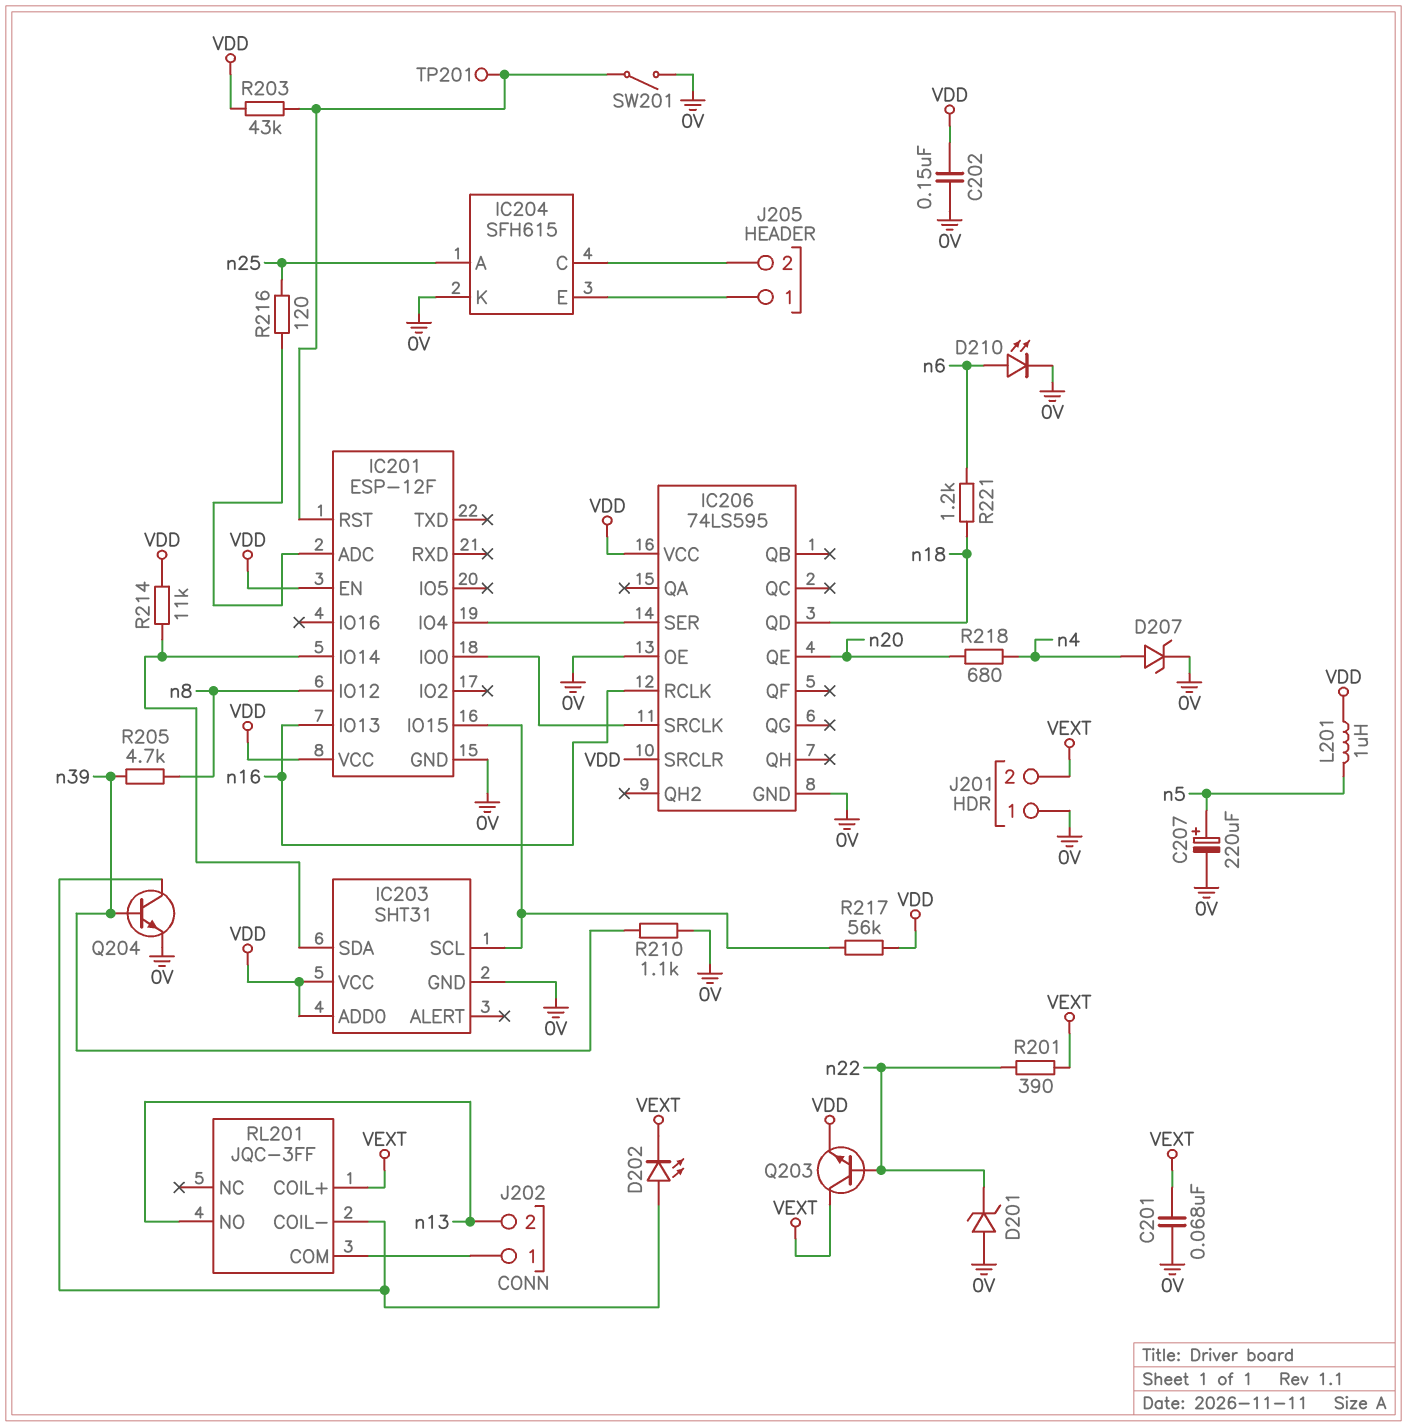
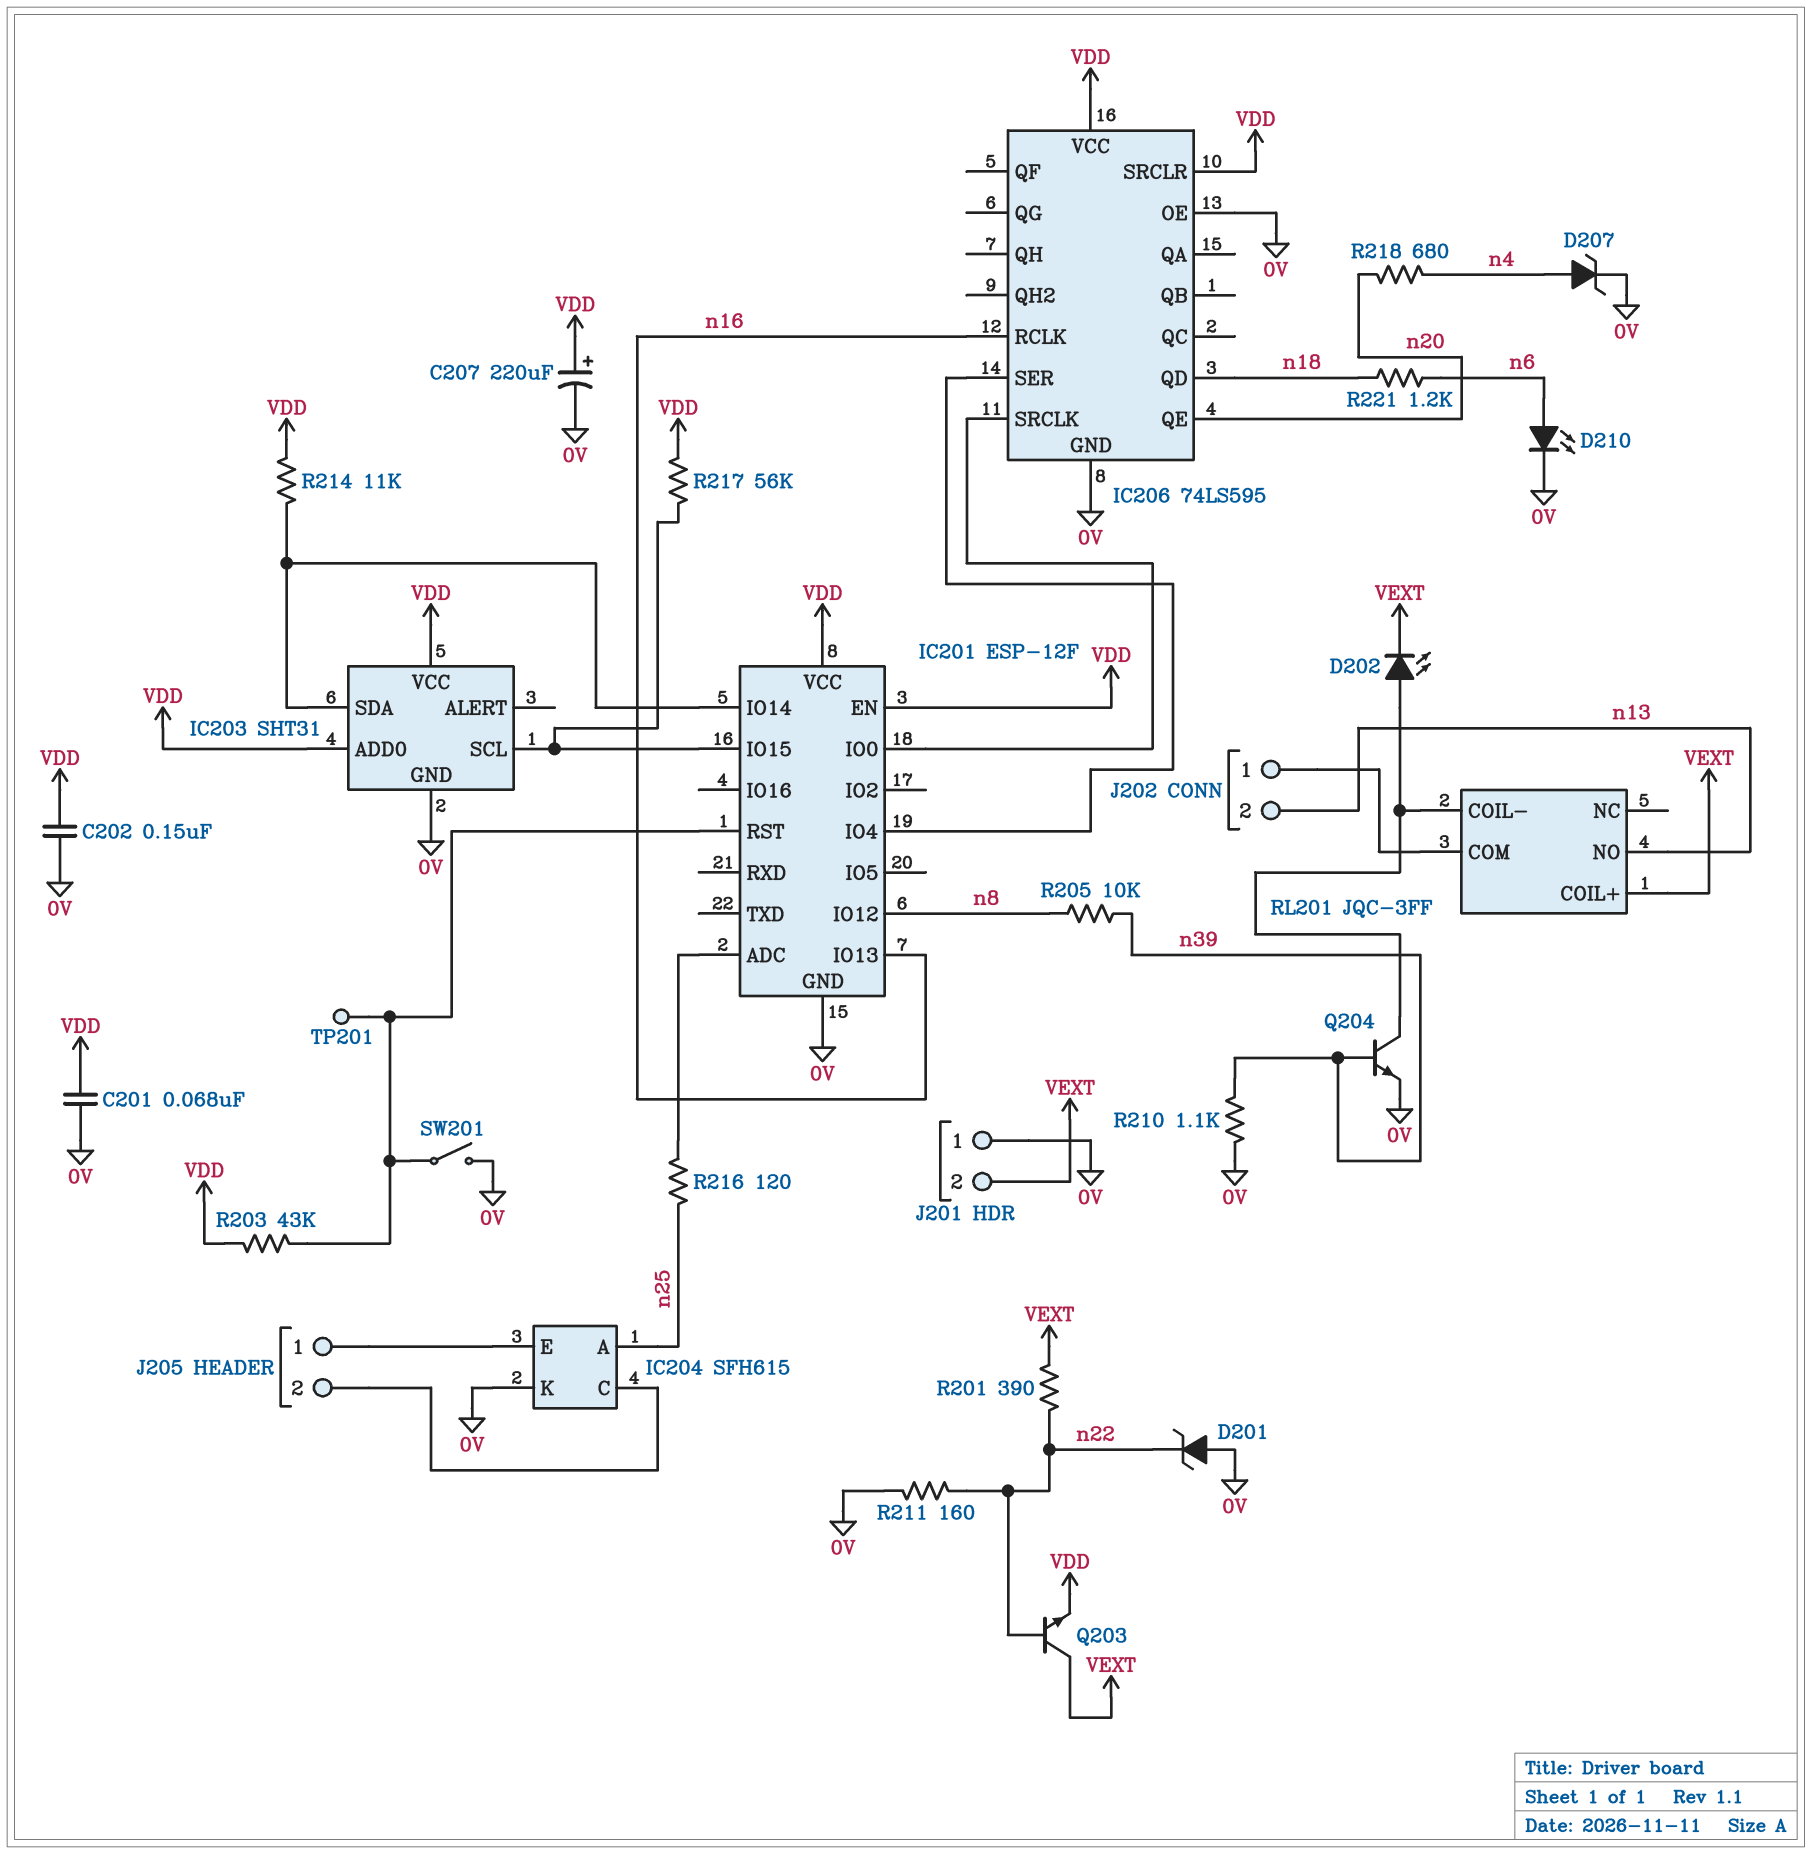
C201: 68nF (0V, VEXT) -> 68nF (0V, VDD)
C207: 220uF (plus n5, minus 0V) -> 220uF (plus VDD, minus 0V)
L201: 1uH (VDD, n5) -> none
R205: 4.7k (n8, n39) -> 10k (n8, n39)
R211: none -> 160 (0V, n22)

